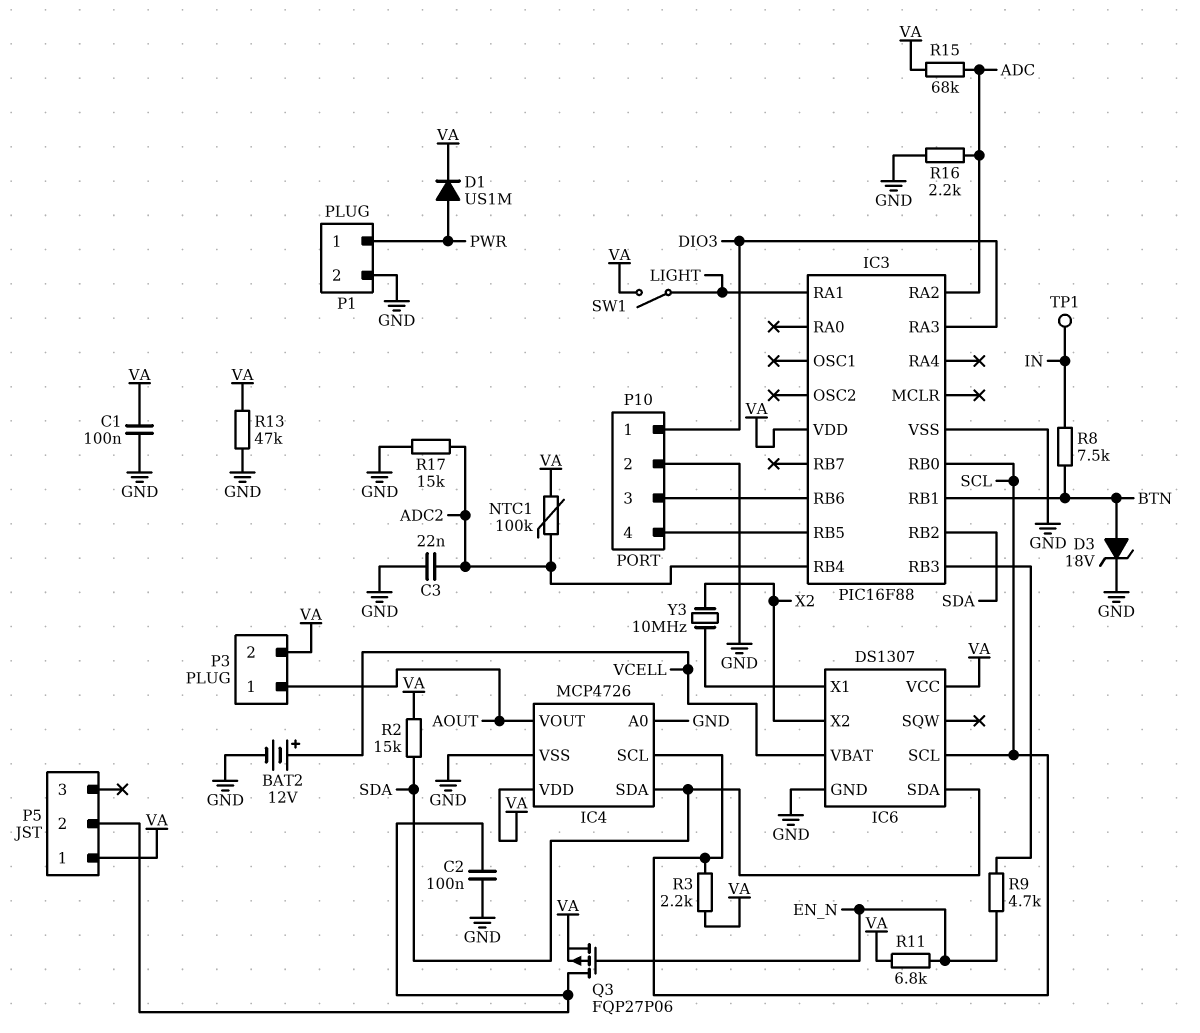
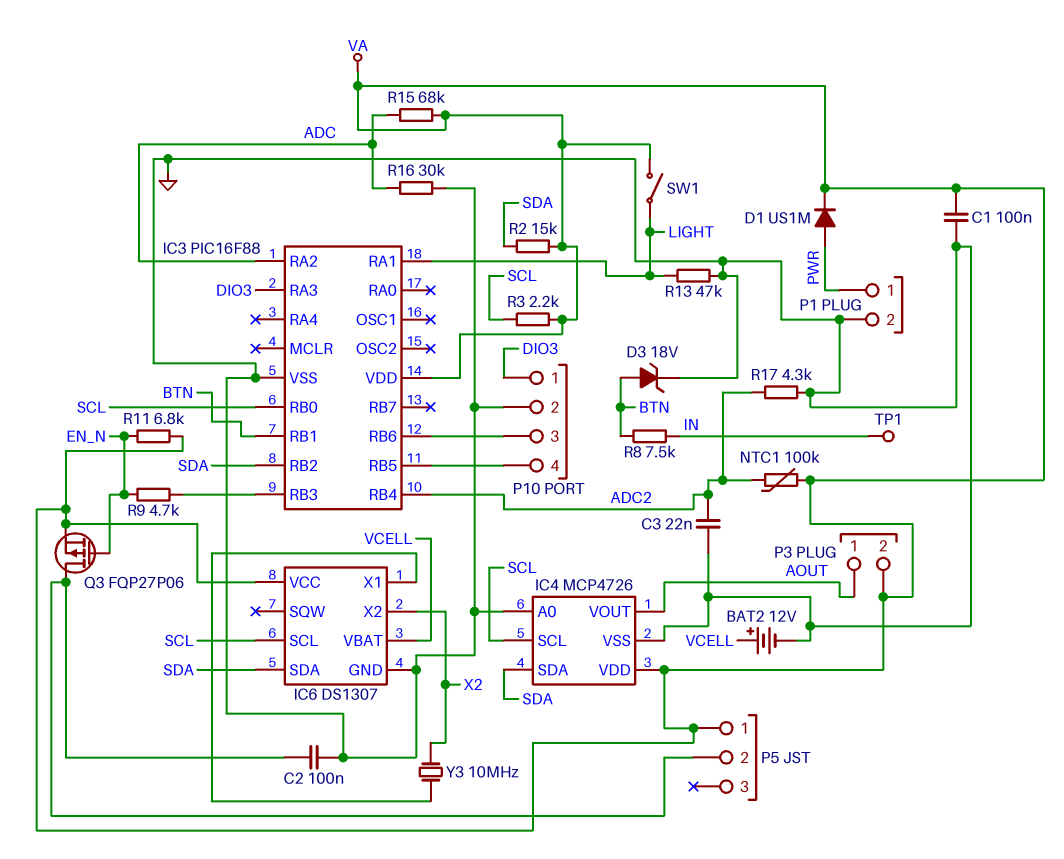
R13: 47k (GND, VA) -> 47k (GND, LIGHT)
R16: 2.2k (ADC, GND) -> 30k (ADC, GND)
R17: 15k (ADC2, GND) -> 4.3k (ADC2, GND)

